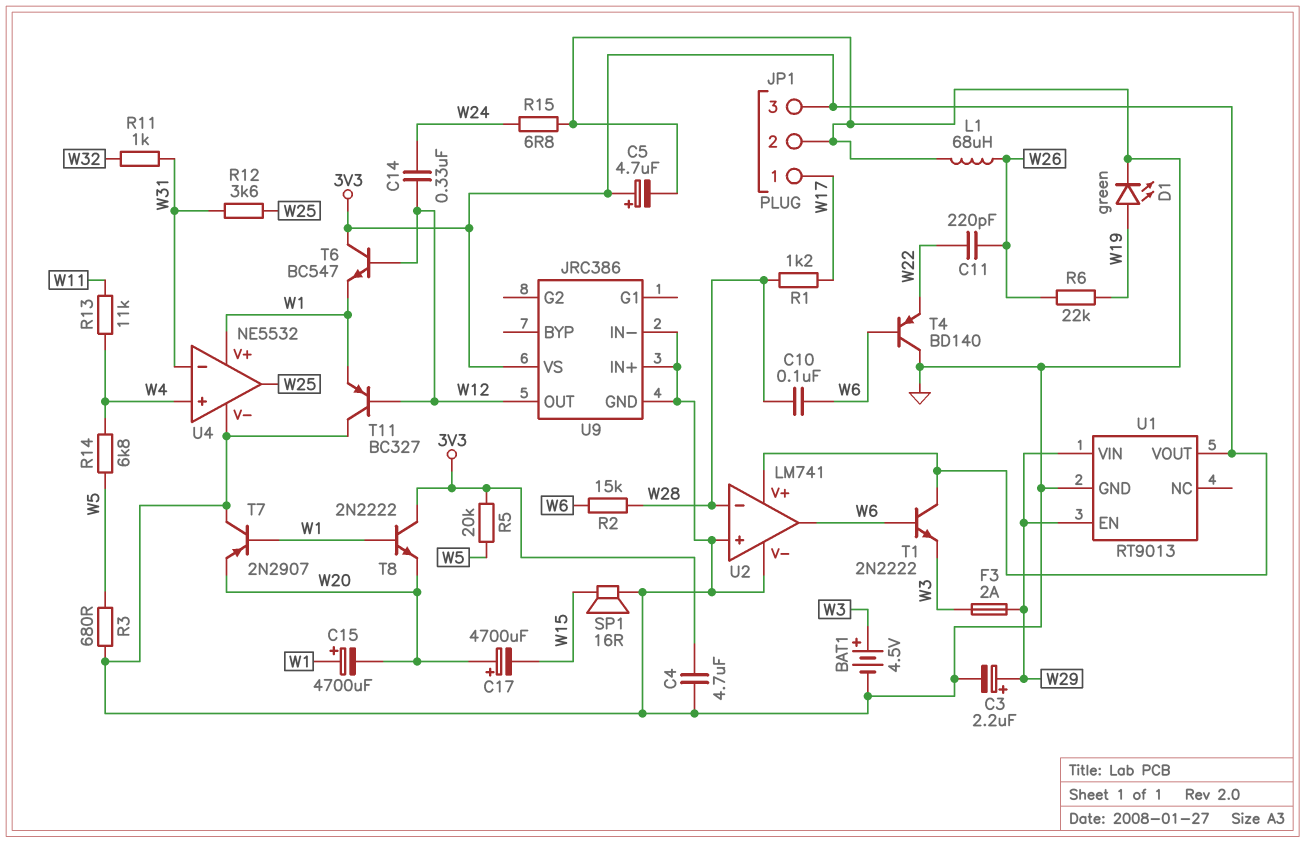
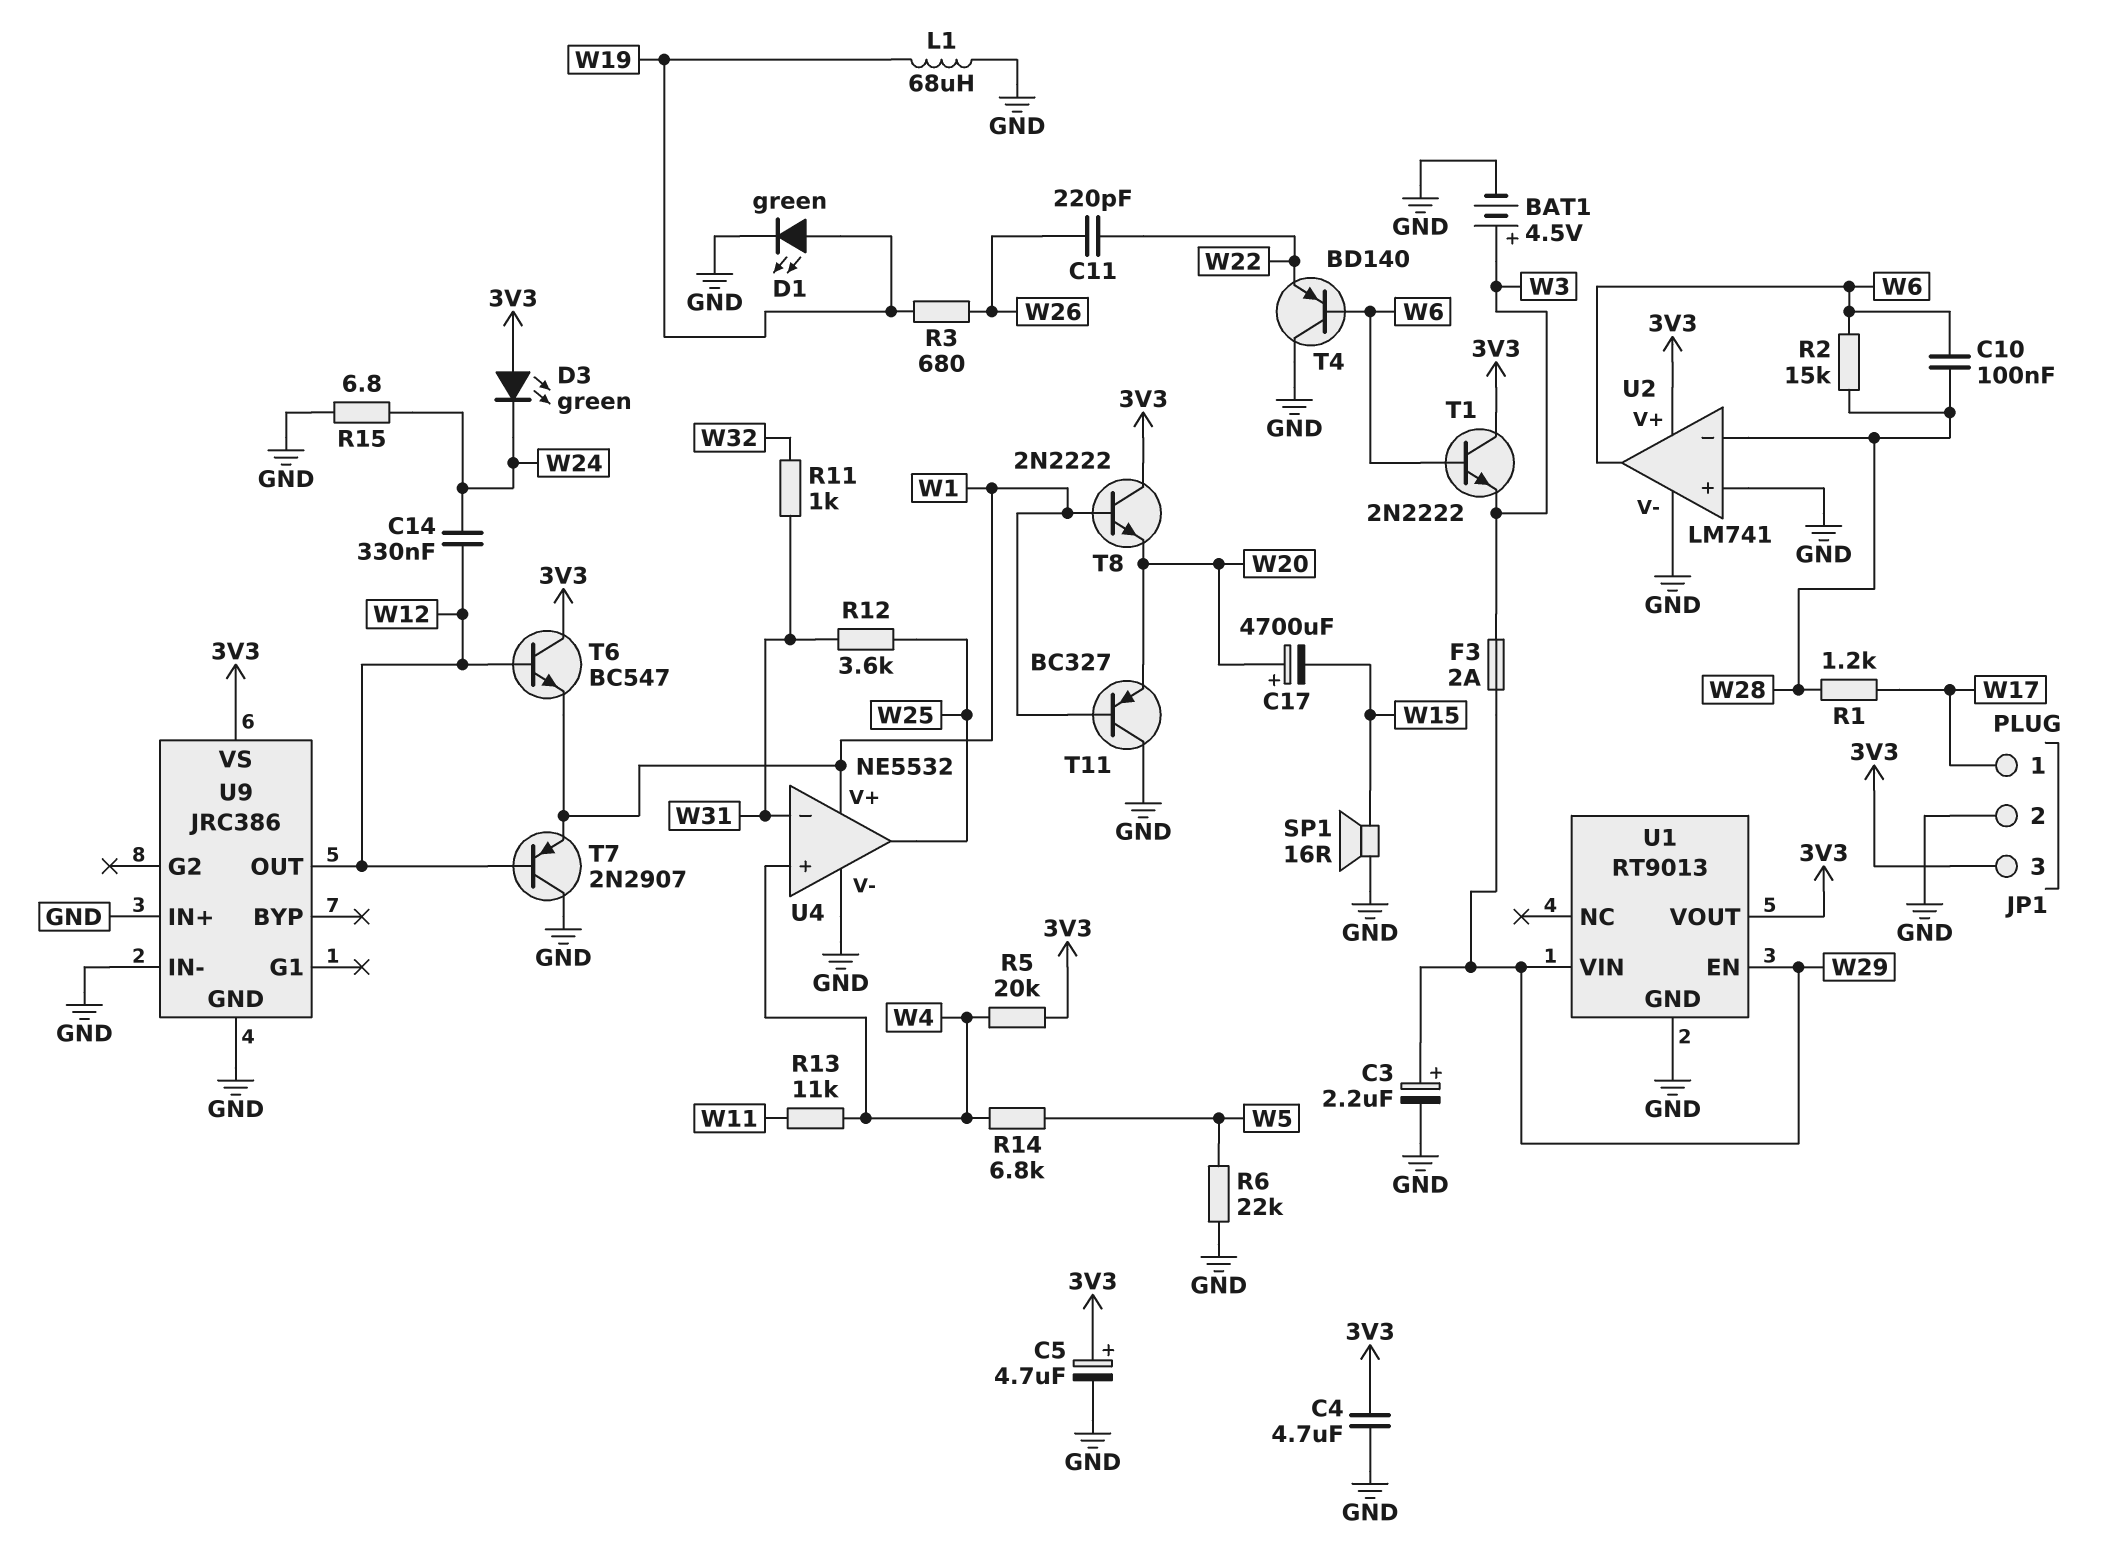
C15: 4700uF (plus W1, minus W20) -> none
D3: none -> LED green (A 3V3, K W24)
L1: 68uH (GND, W26) -> 68uH (GND, W19)
R3: 680 (GND, W5) -> 680 (W19, W26)
R5: 20k (3V3, W5) -> 20k (3V3, W4)
R6: 22k (W19, W26) -> 22k (GND, W5)
T7: PNP 2N2907 (B W1, C GND, E W20) -> PNP 2N2907 (B W12, C GND, E W1)
T11: PNP BC327 (B W12, C GND, E W1) -> PNP BC327 (B W1, C GND, E W20)

